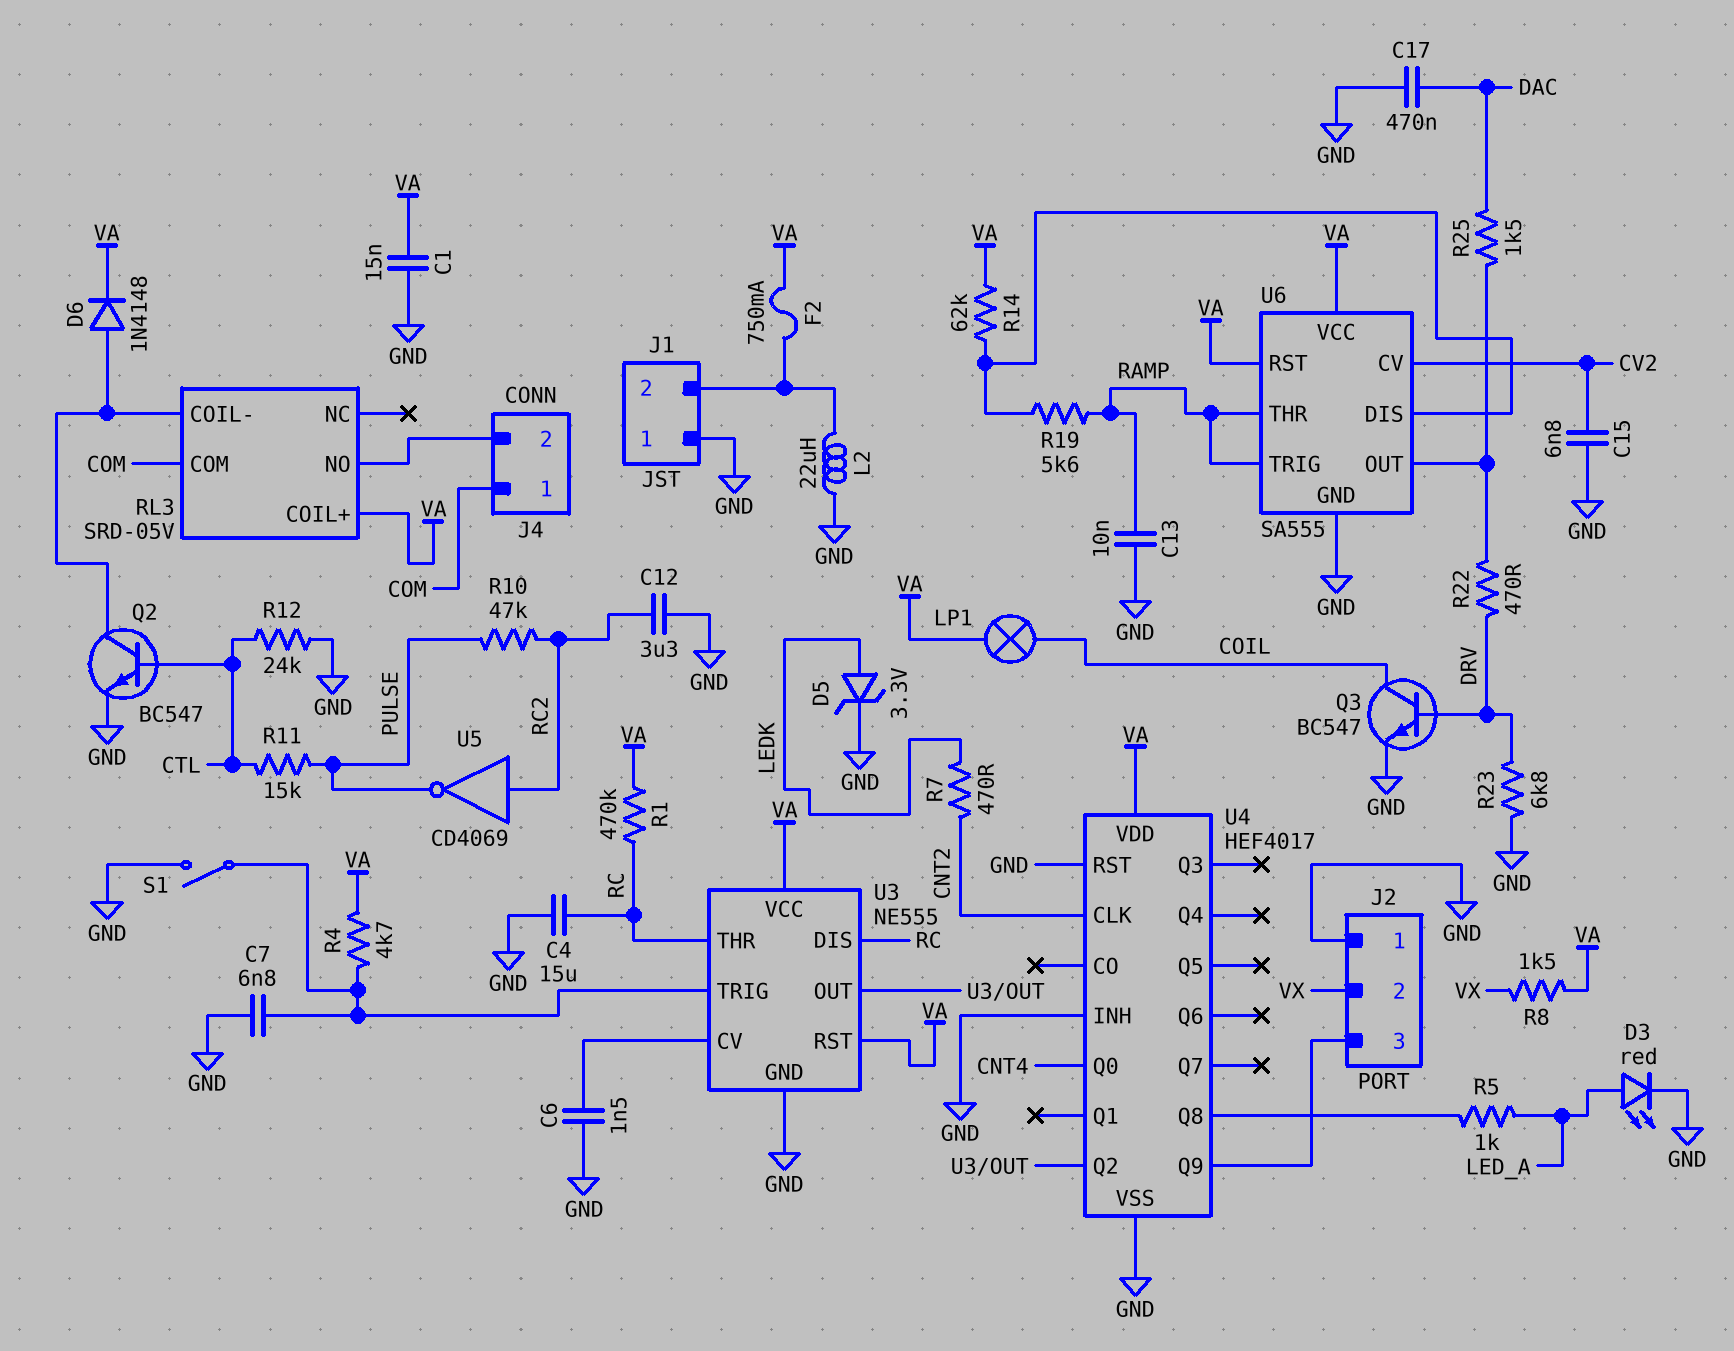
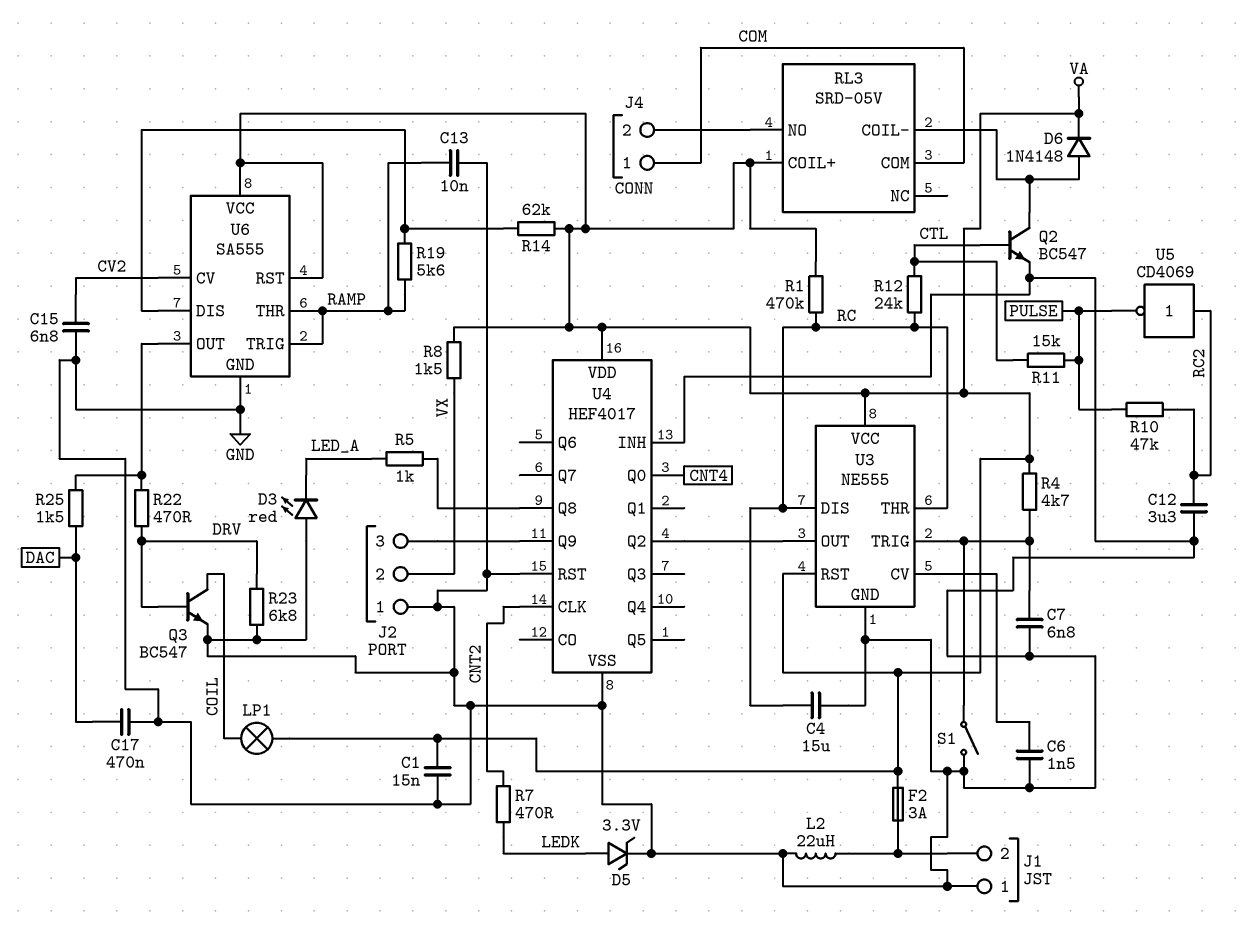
D3: LED red (A LED_A, K GND) -> LED red (A GND, K LED_A)
F2: 750mA (J1/2, VA) -> 3A (J1/2, VA)
R12: 24k (CTL, GND) -> 24k (CTL, RC)

